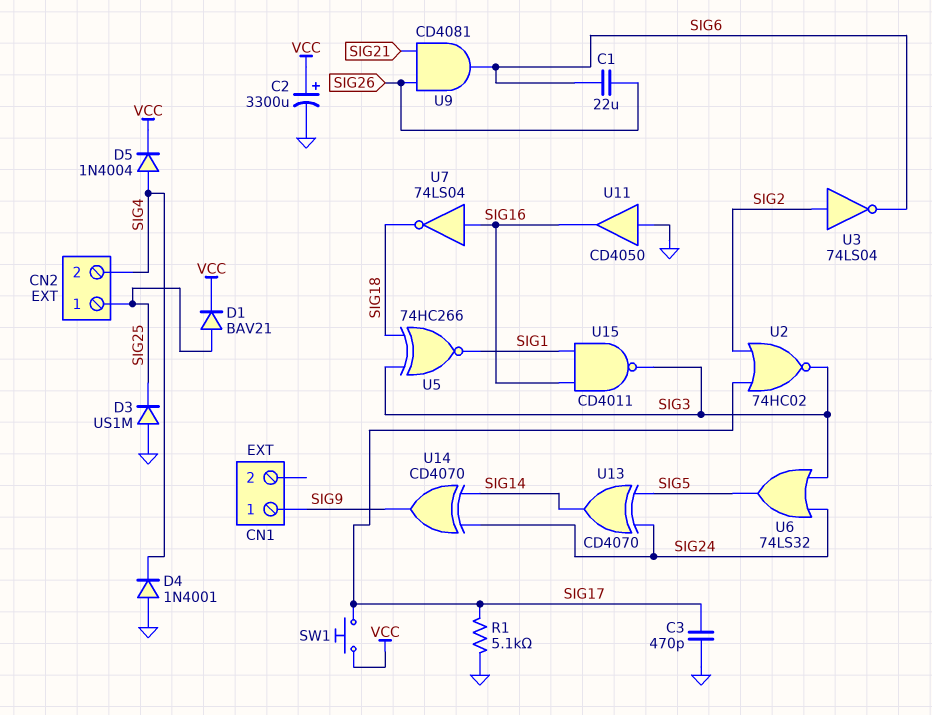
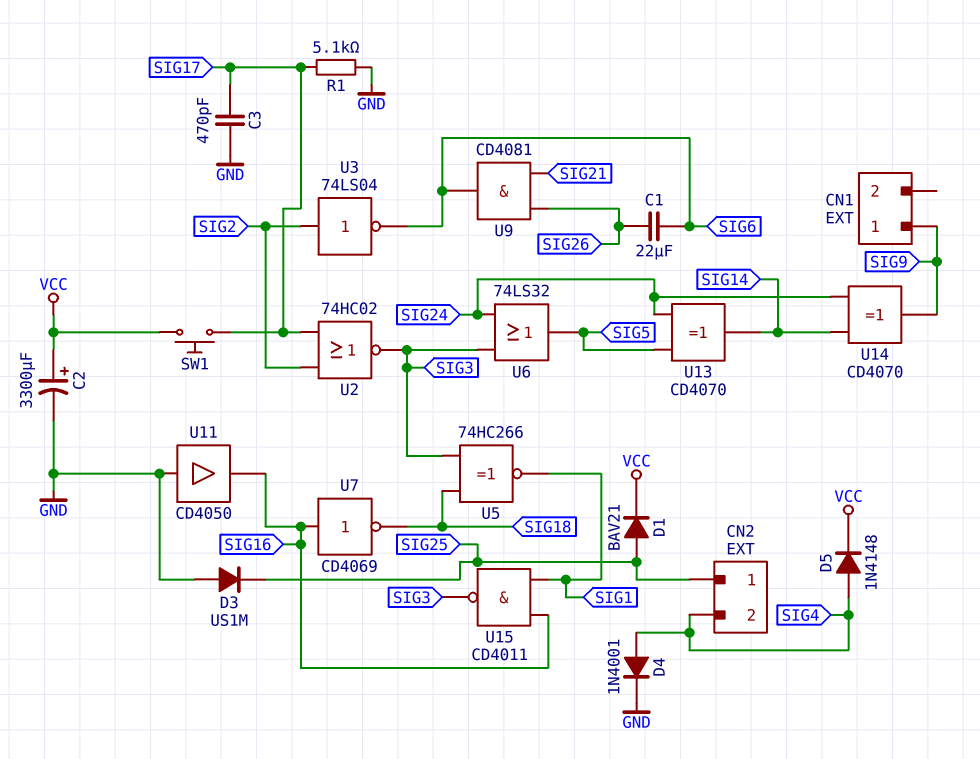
D4: diode 1N4001 (A GND, K SIG4) -> diode 1N4001 (A SIG4, K GND)
D5: diode 1N4004 (A SIG4, K VCC) -> diode 1N4148 (A SIG4, K VCC)
U7: NOT 74LS04 (in SIG16, out SIG18) -> NOT CD4069 (in SIG16, out SIG18)

